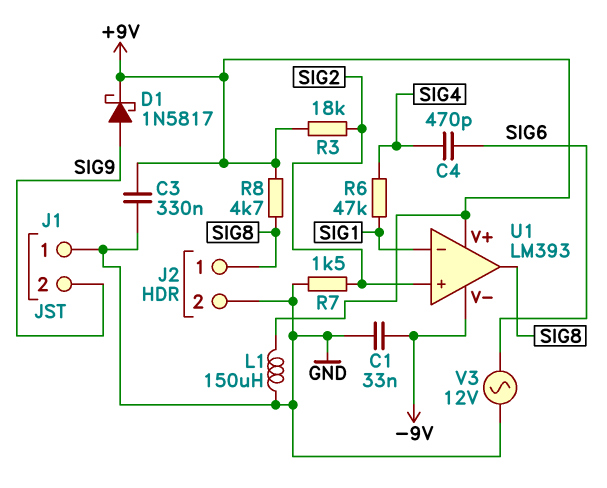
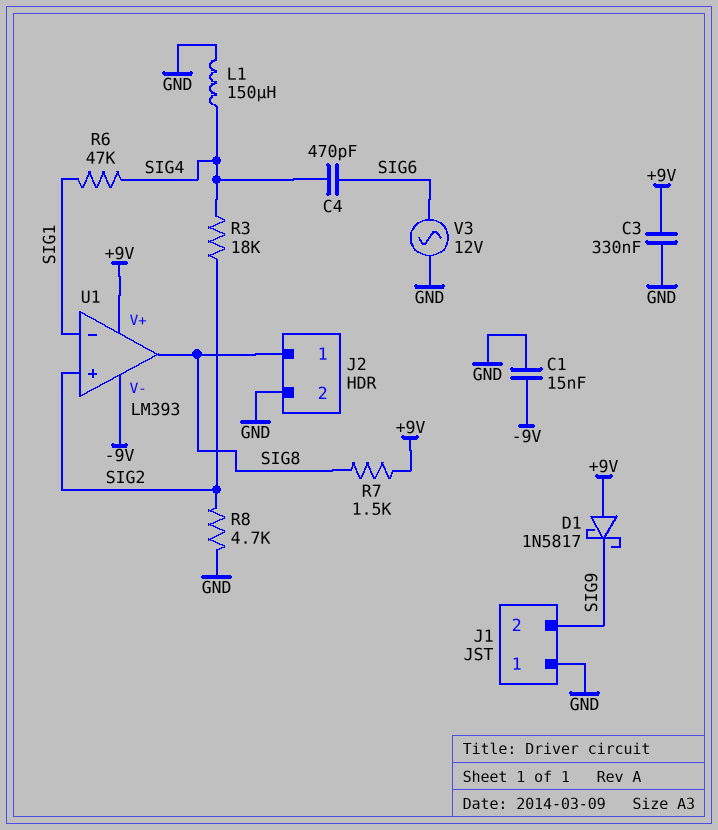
C1: 33nF (-9V, GND) -> 15nF (-9V, GND)
D1: schottky 1N5817 (A SIG9, K +9V) -> schottky 1N5817 (A +9V, K SIG9)
L1: 150uH (+9V, GND) -> 150uH (GND, SIG4)
R3: 18k (+9V, SIG2) -> 18k (SIG2, SIG4)
R7: 1.5k (GND, SIG2) -> 1.5k (+9V, SIG8)
R8: 4.7k (+9V, SIG8) -> 4.7k (GND, SIG2)

